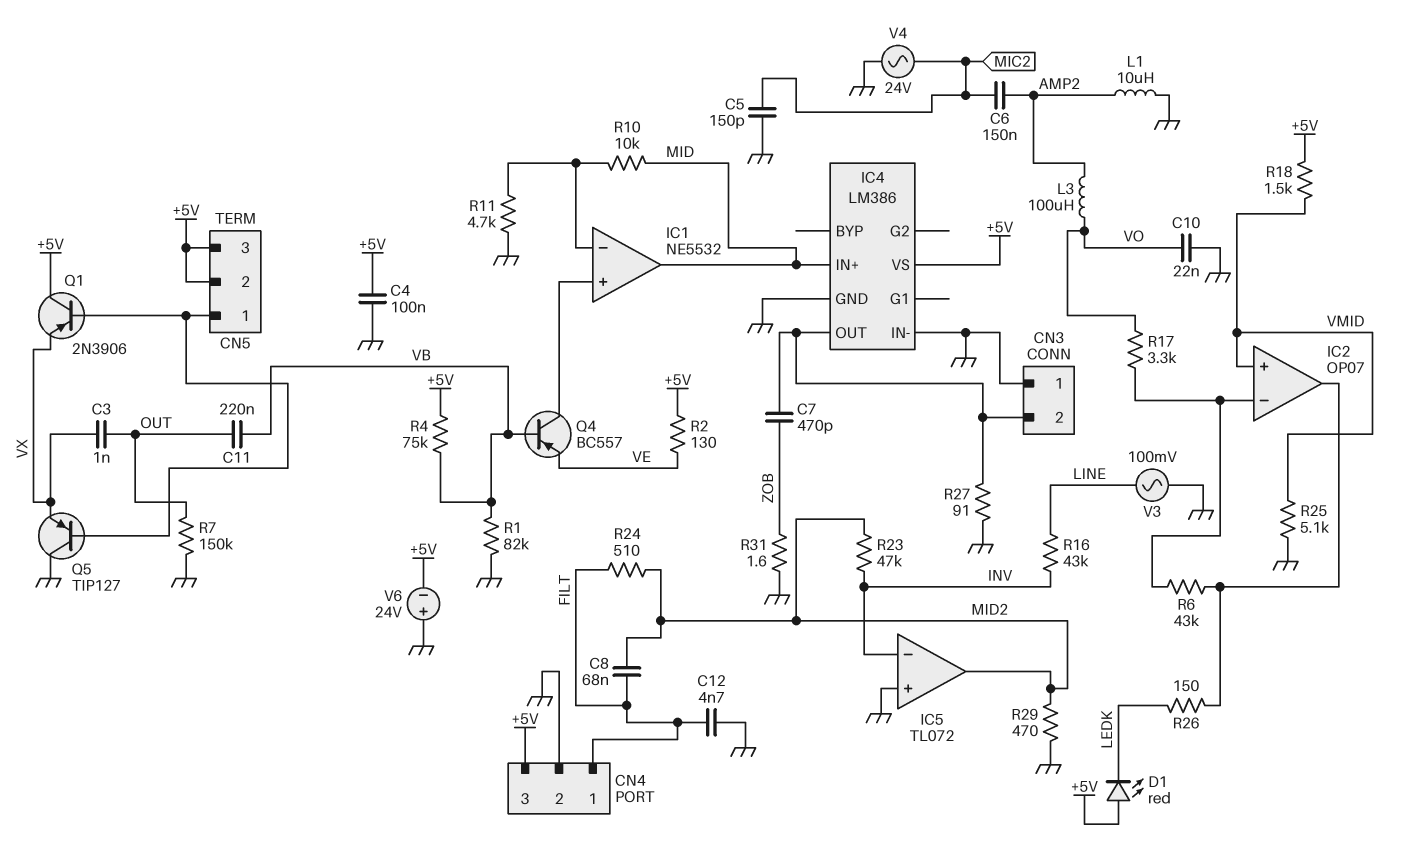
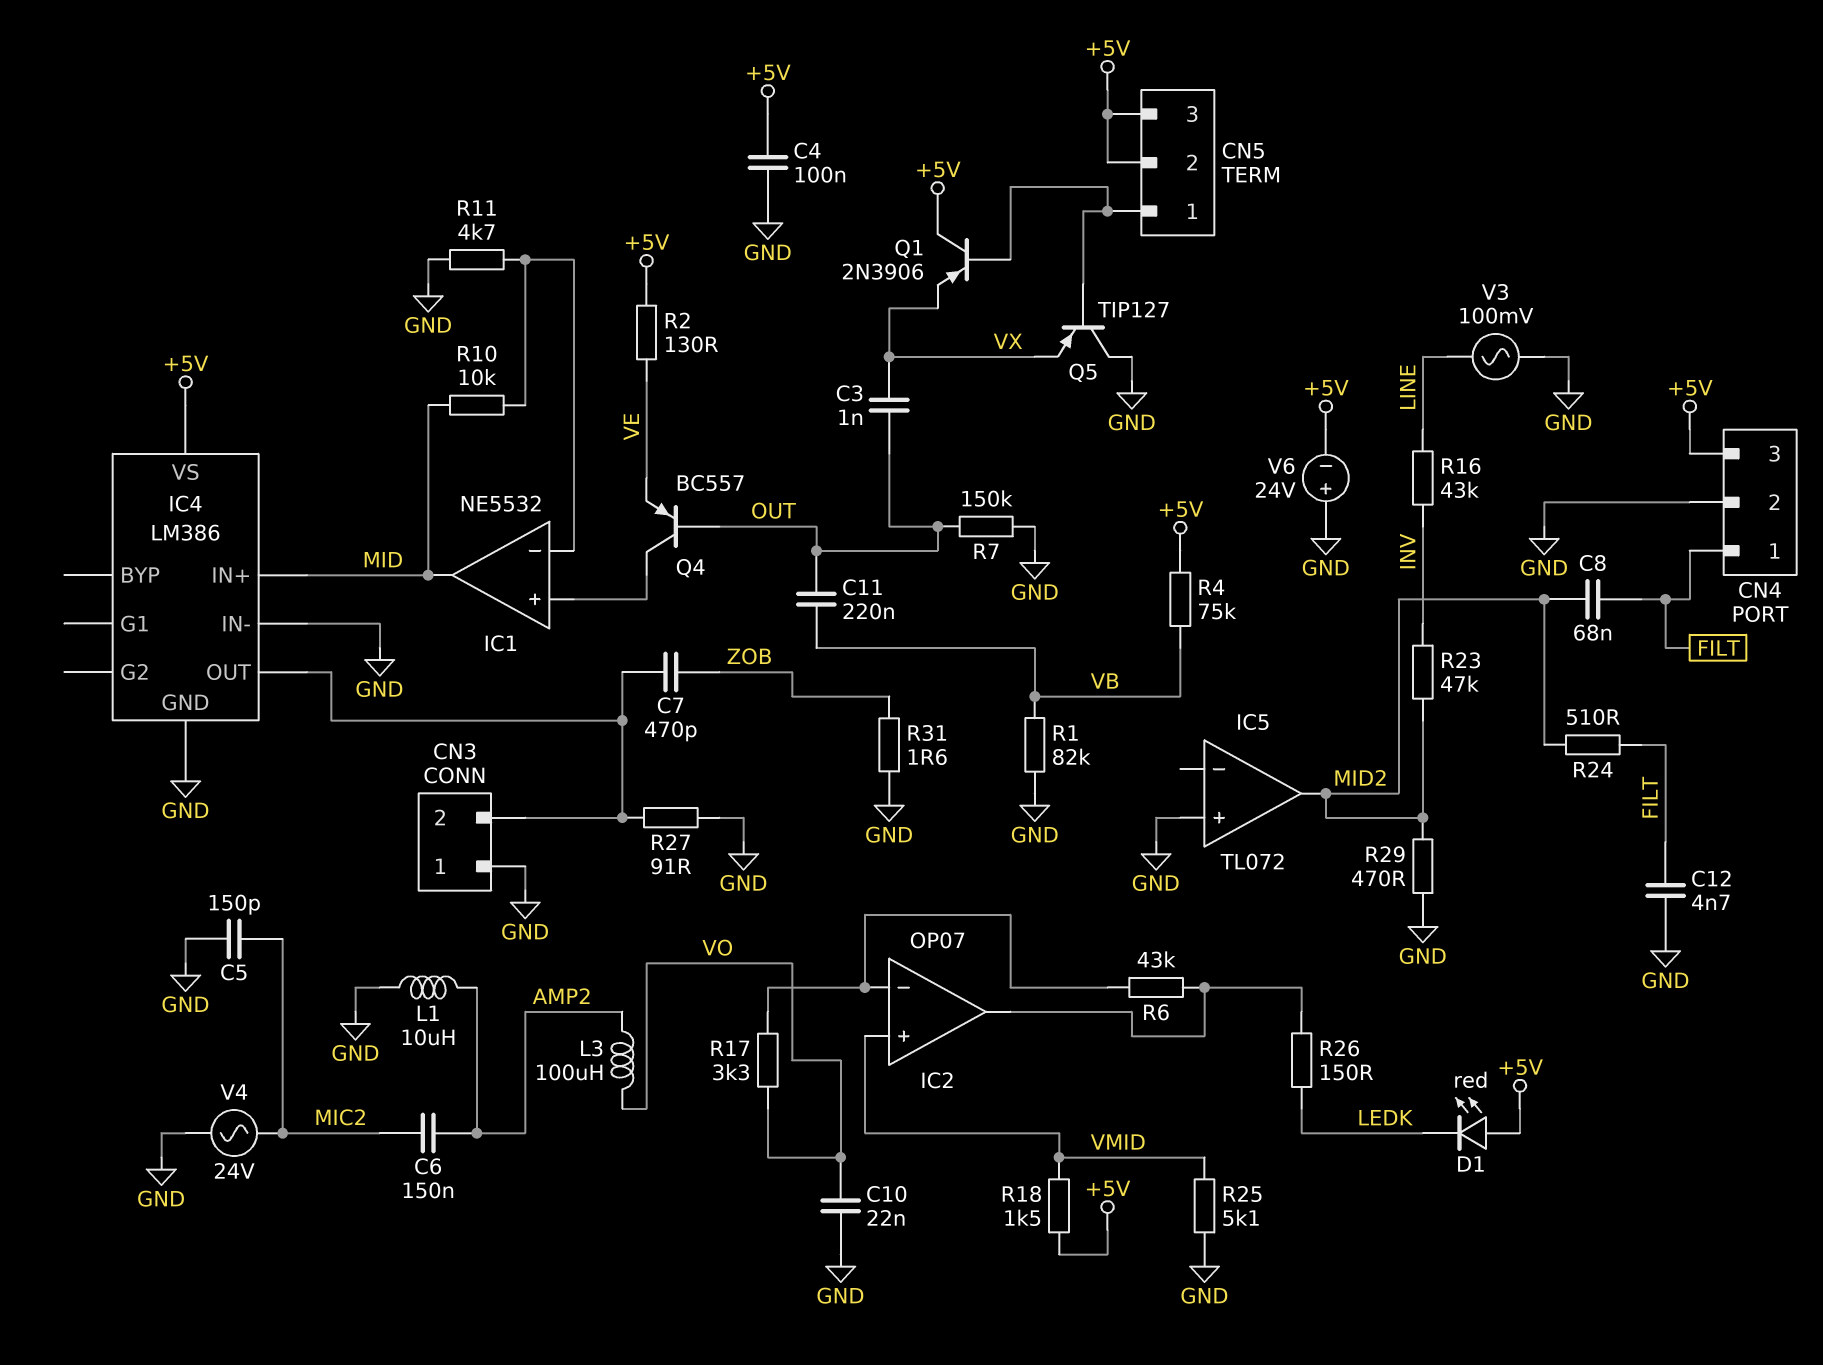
IC5 pin in-: INV -> none
Q4: PNP BC557 (B VB, C IC1/in+, E VE) -> PNP BC557 (B OUT, C IC1/in+, E VE)

